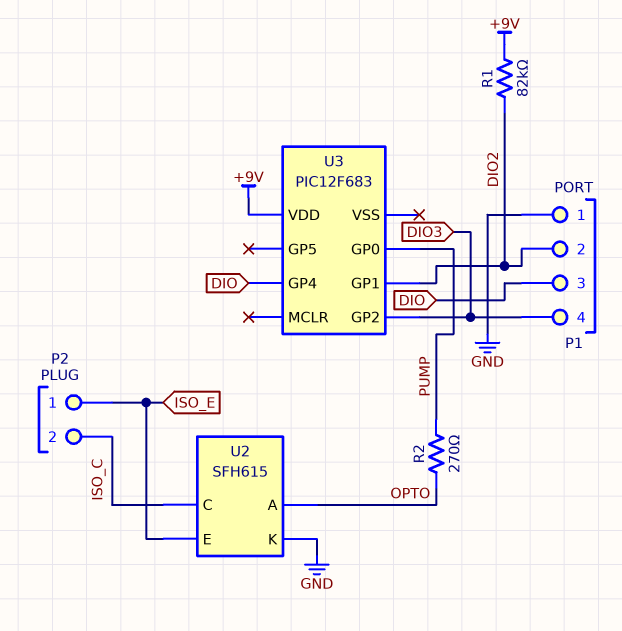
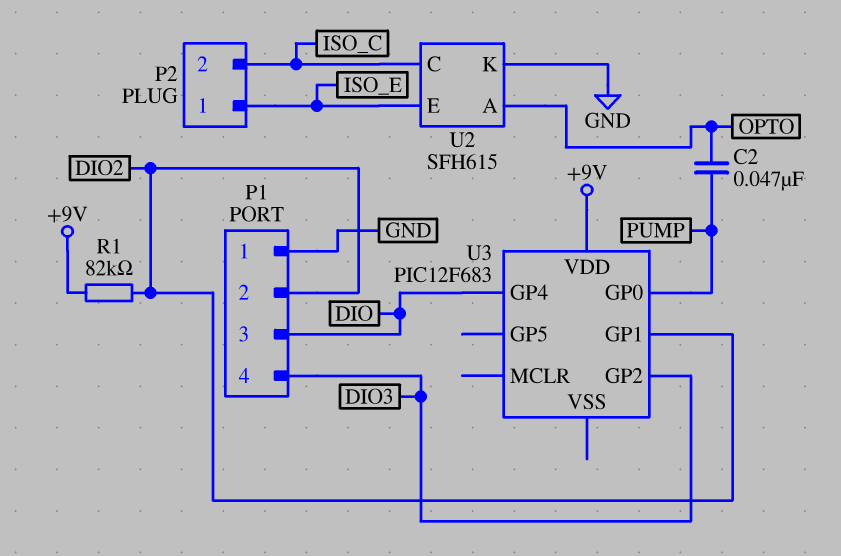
C2: none -> 47nF (OPTO, PUMP)
R2: 270 (OPTO, PUMP) -> none

